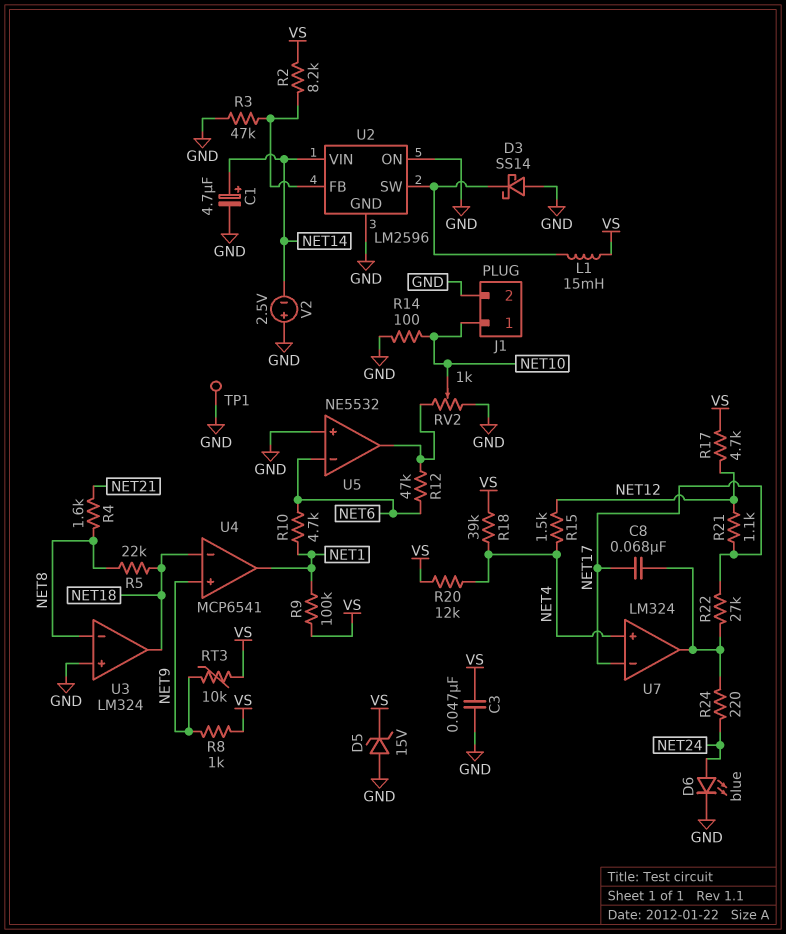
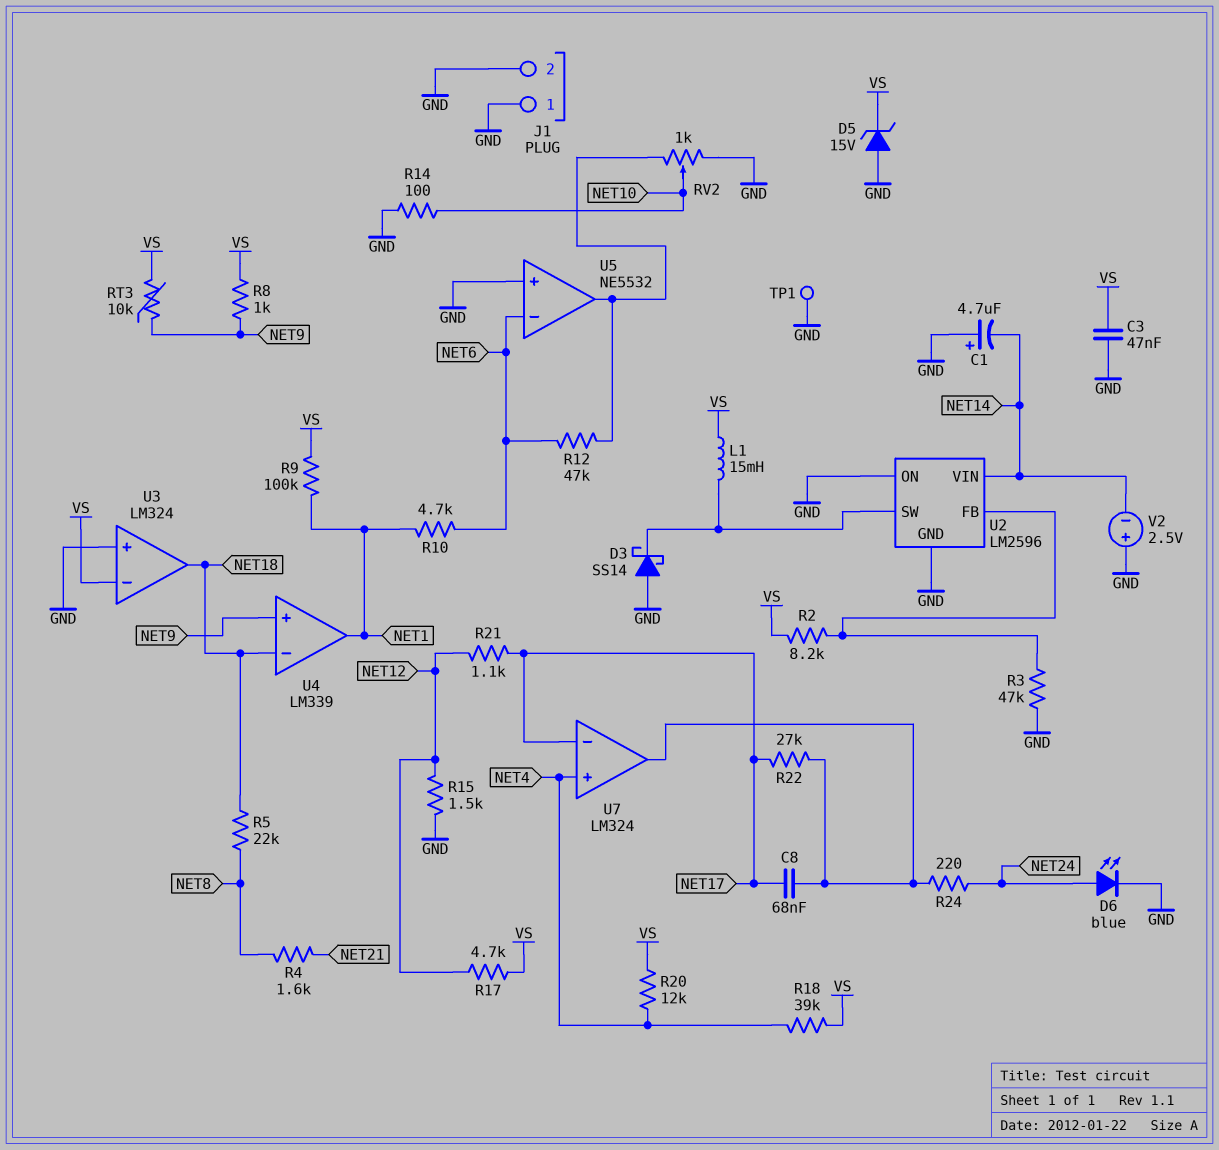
C1: 4.7uF (plus NET14, minus GND) -> 4.7uF (plus GND, minus NET14)
J1 pin 1: NET10 -> GND
R15: 1.5k (NET4, NET12) -> 1.5k (GND, NET12)
U3 pin in-: NET8 -> VS
U4: MCP6541 -> LM339

